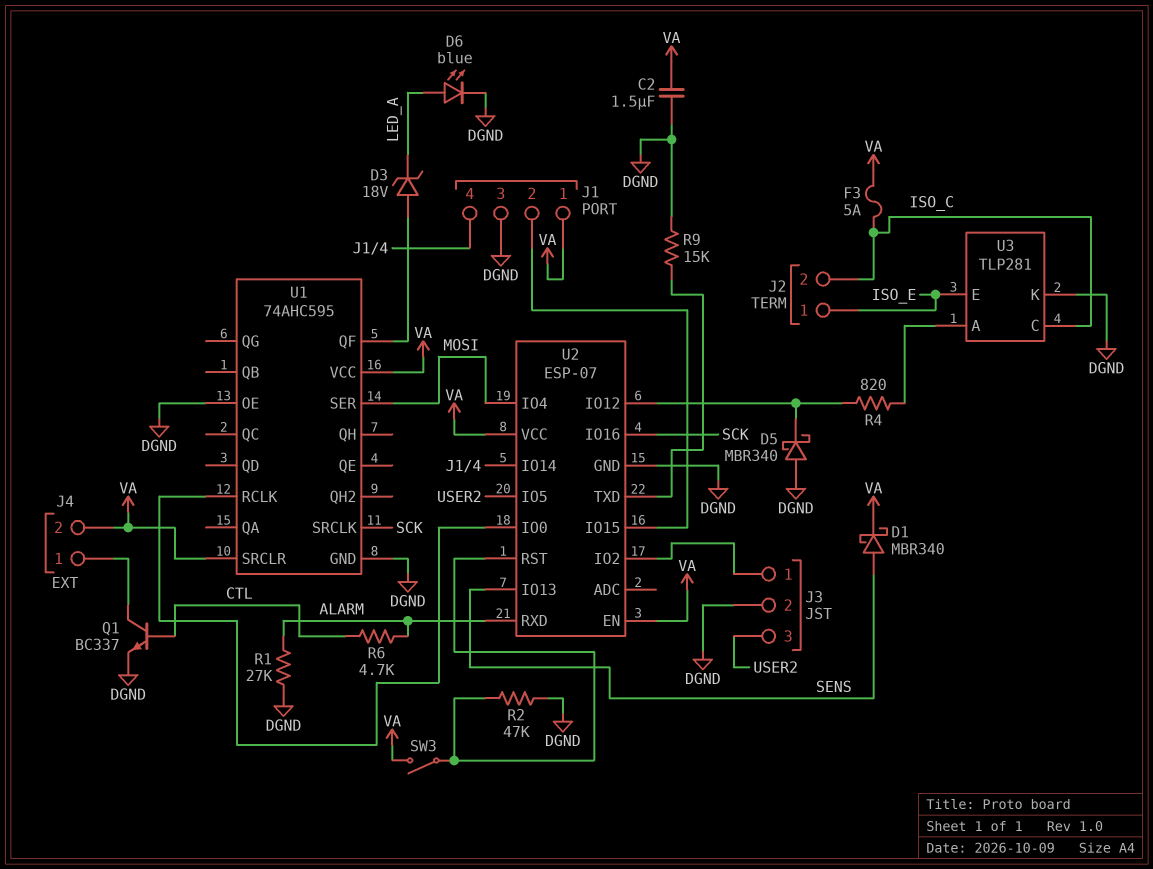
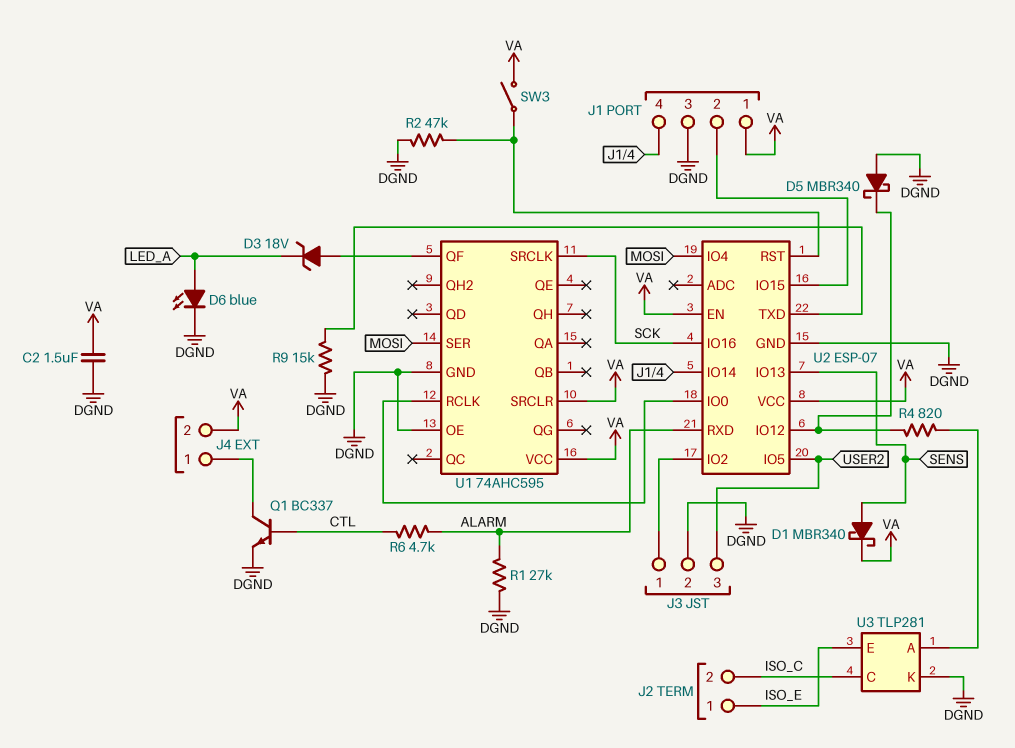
F3: 5A (ISO_C, VA) -> none

